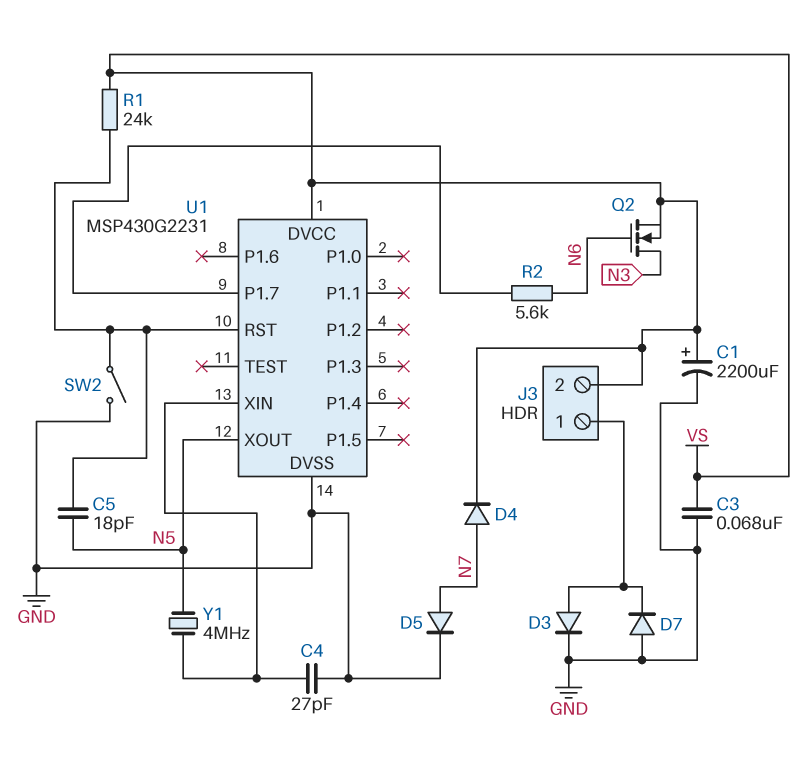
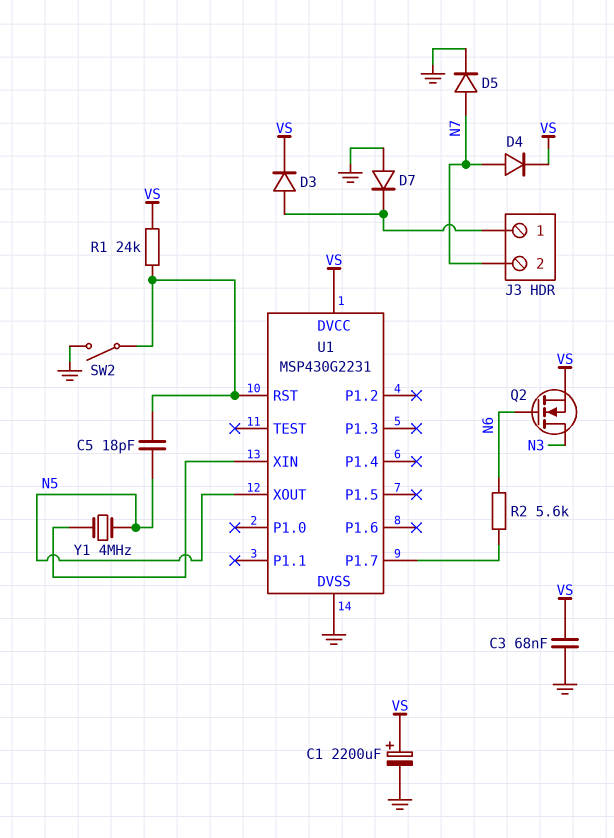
C4: 27pF (GND, U1/XIN) -> none
D3: diode (A J3/1, K GND) -> diode (A J3/1, K VS)
J3 pin 2: VS -> N7

